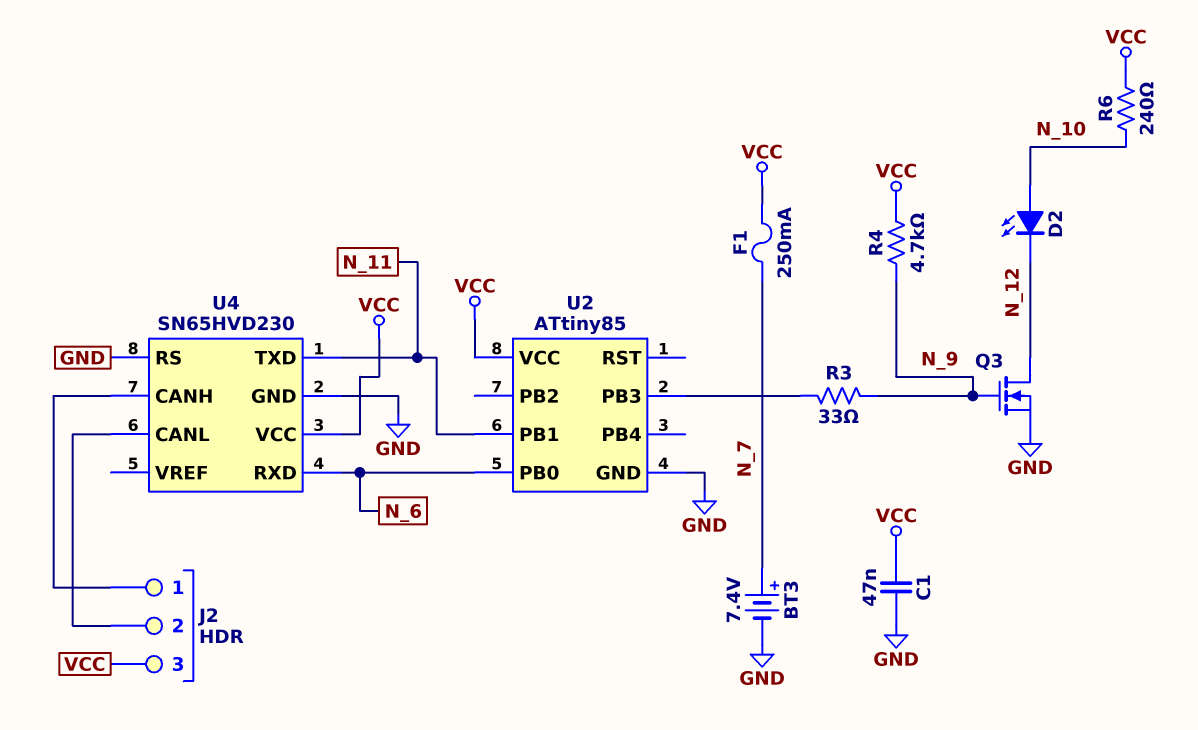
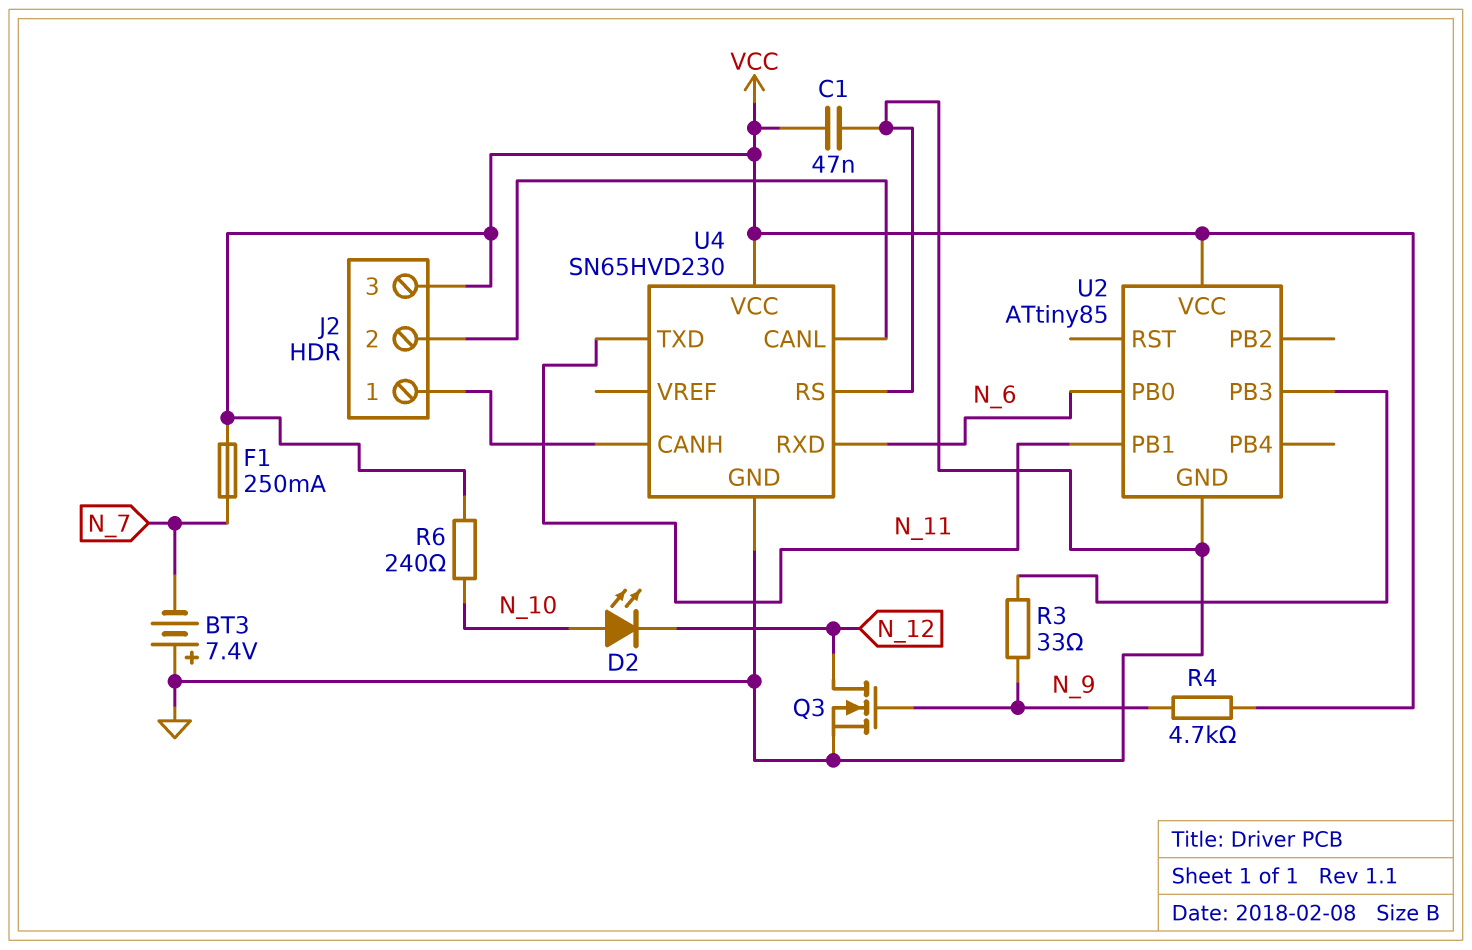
BT3: 7.4V (plus N_7, minus GND) -> 7.4V (plus GND, minus N_7)

